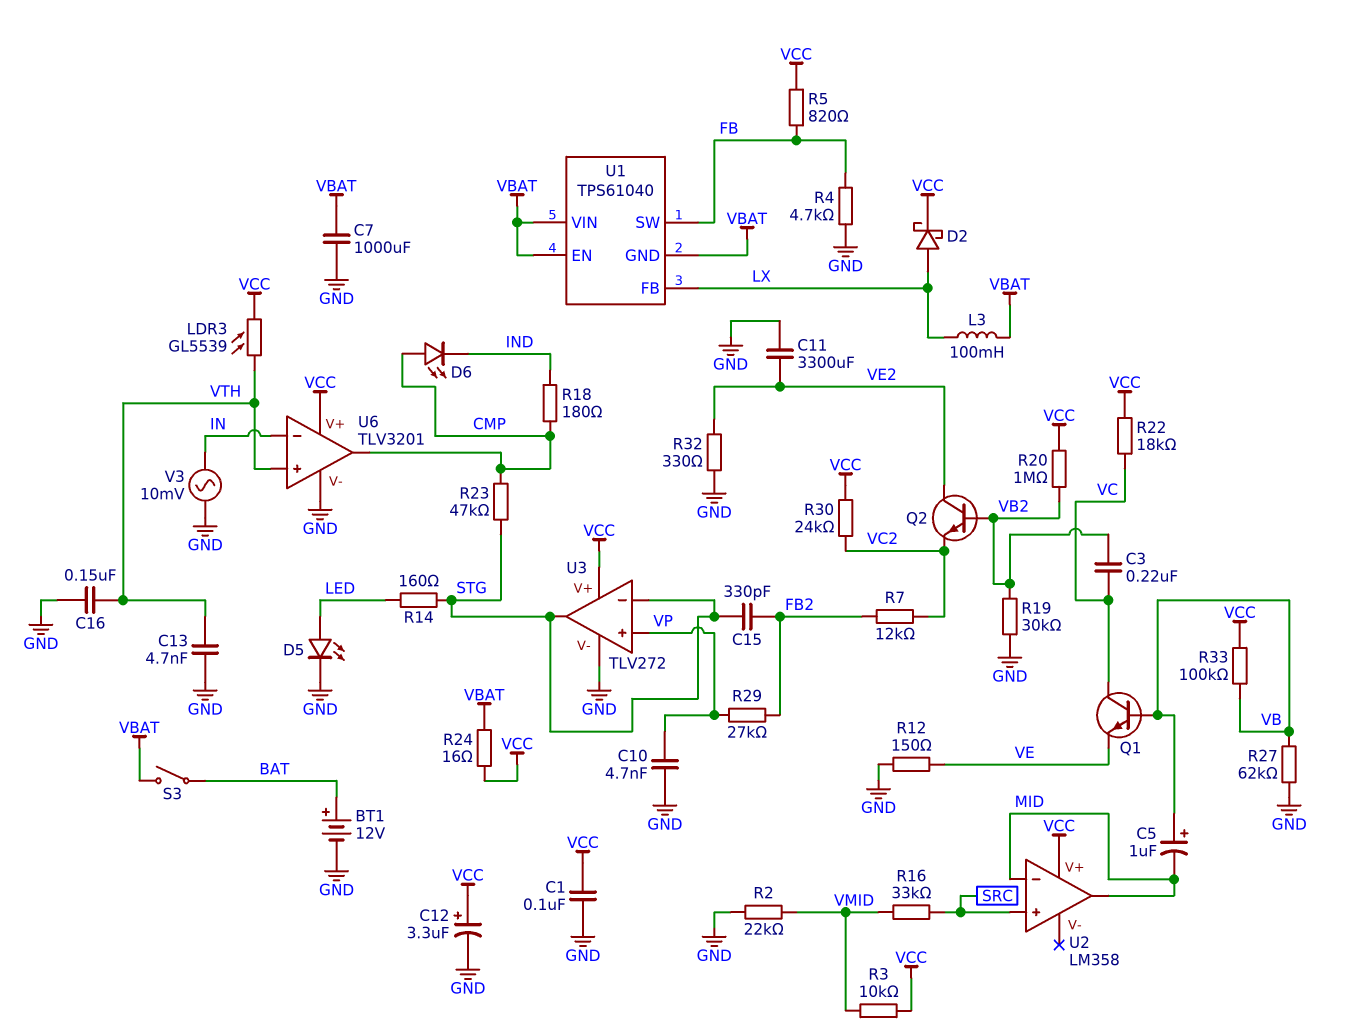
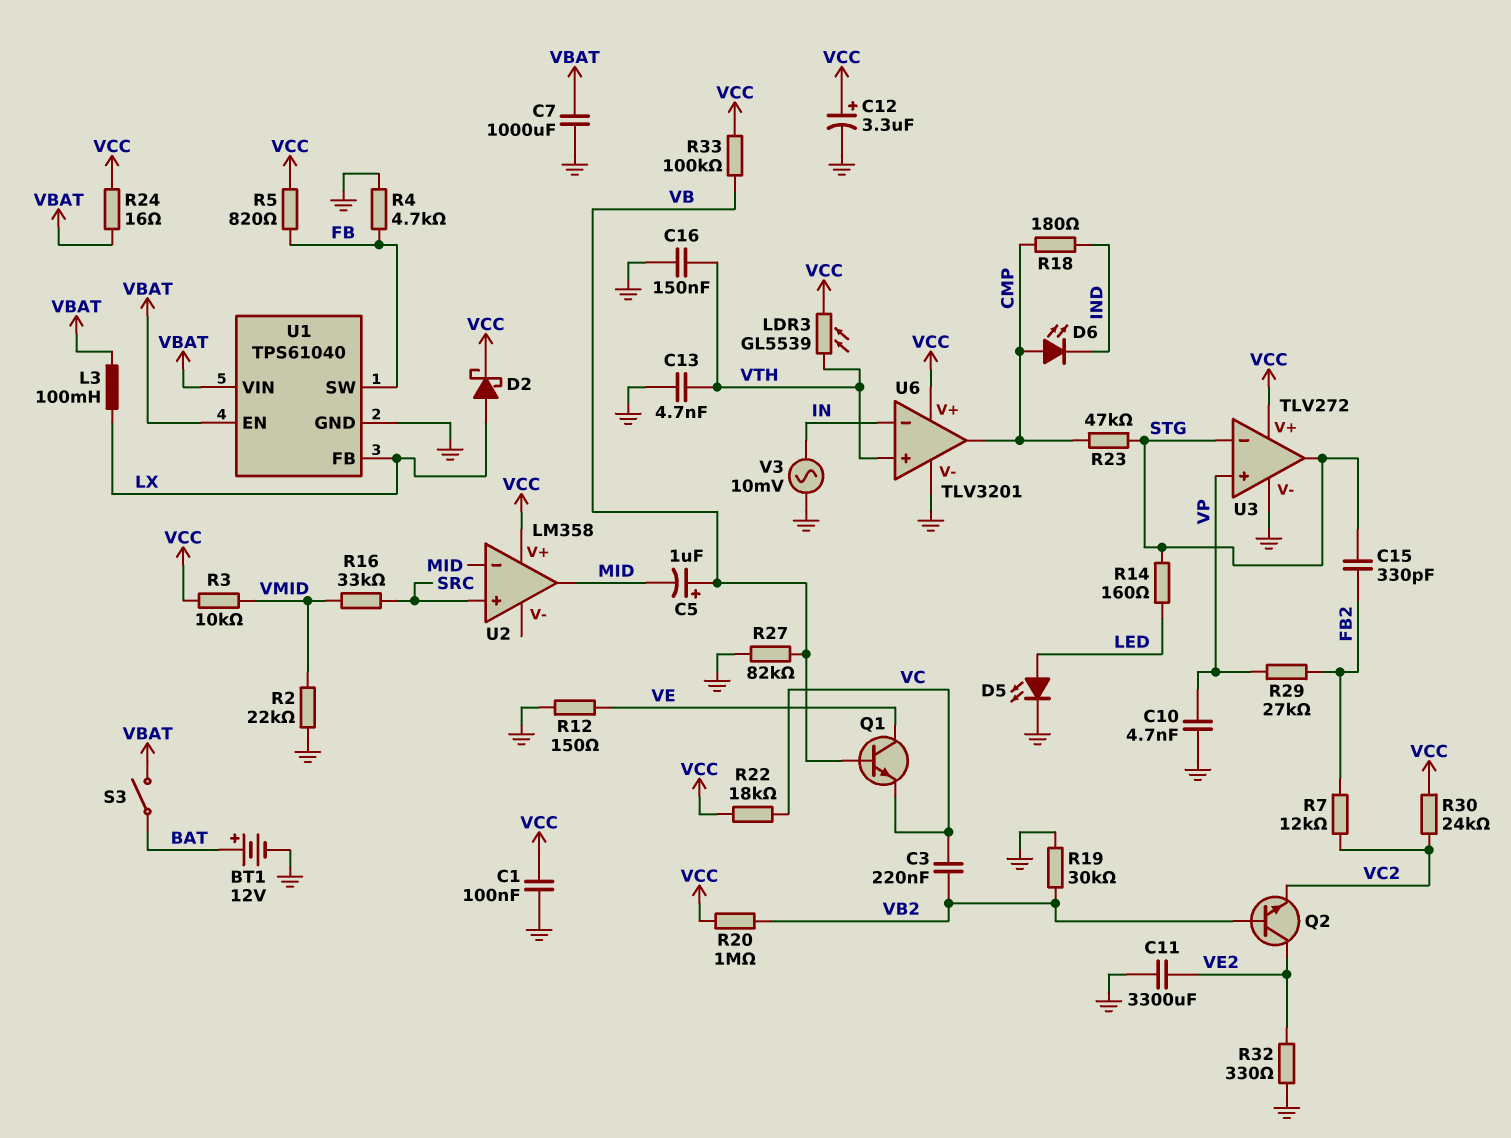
Q1: NPN (B VB, C VC, E VE) -> NPN (B VB, C VE, E VC)
R27: 62k (GND, VB) -> 82k (GND, VB)
U1 pin GND: VBAT -> GND

